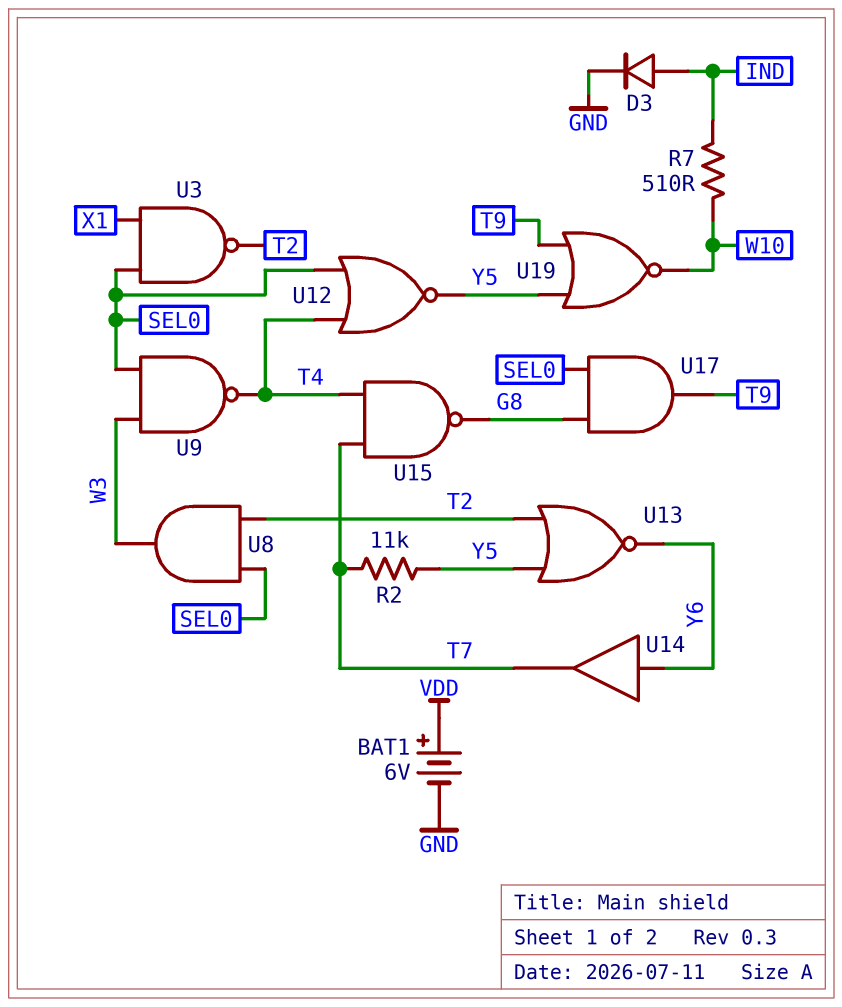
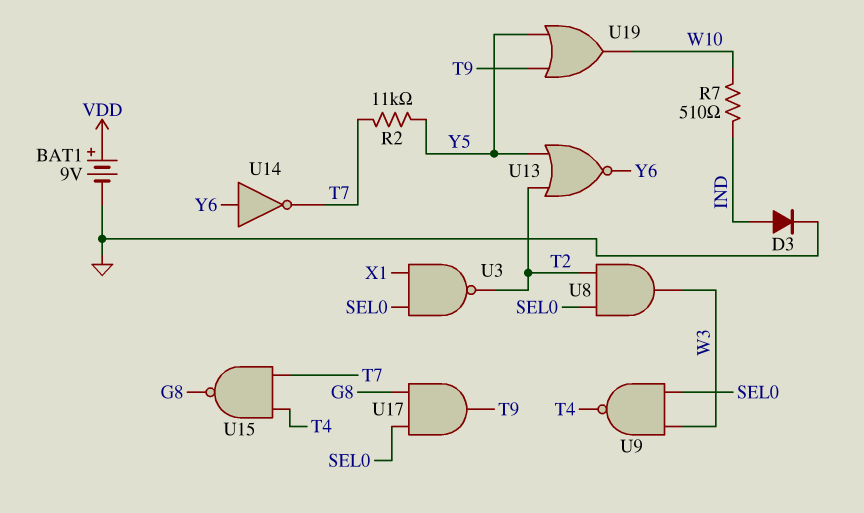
BAT1: 6V (plus VDD, minus GND) -> 9V (plus VDD, minus GND)
U12: NOR (in SEL0, in T4, out Y5) -> none
U14: buffer (in Y6, out T7) -> NOT (in Y6, out T7)
U19: NOR (in T9, in Y5, out W10) -> OR (in T9, in Y5, out W10)

